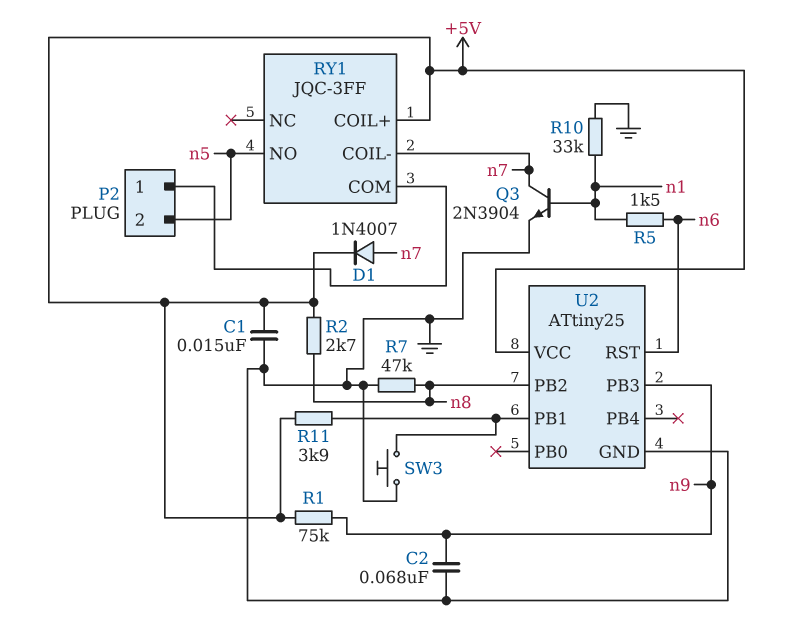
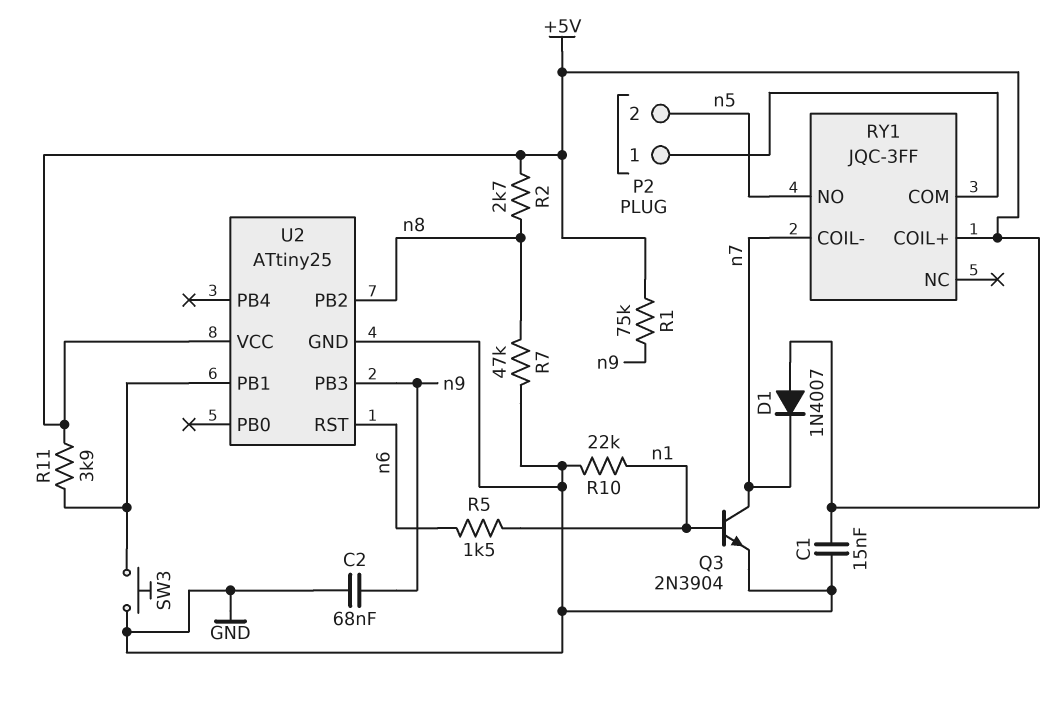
D1: diode 1N4007 (A n7, K +5V) -> diode 1N4007 (A +5V, K n7)
R10: 33k (GND, n1) -> 22k (GND, n1)

